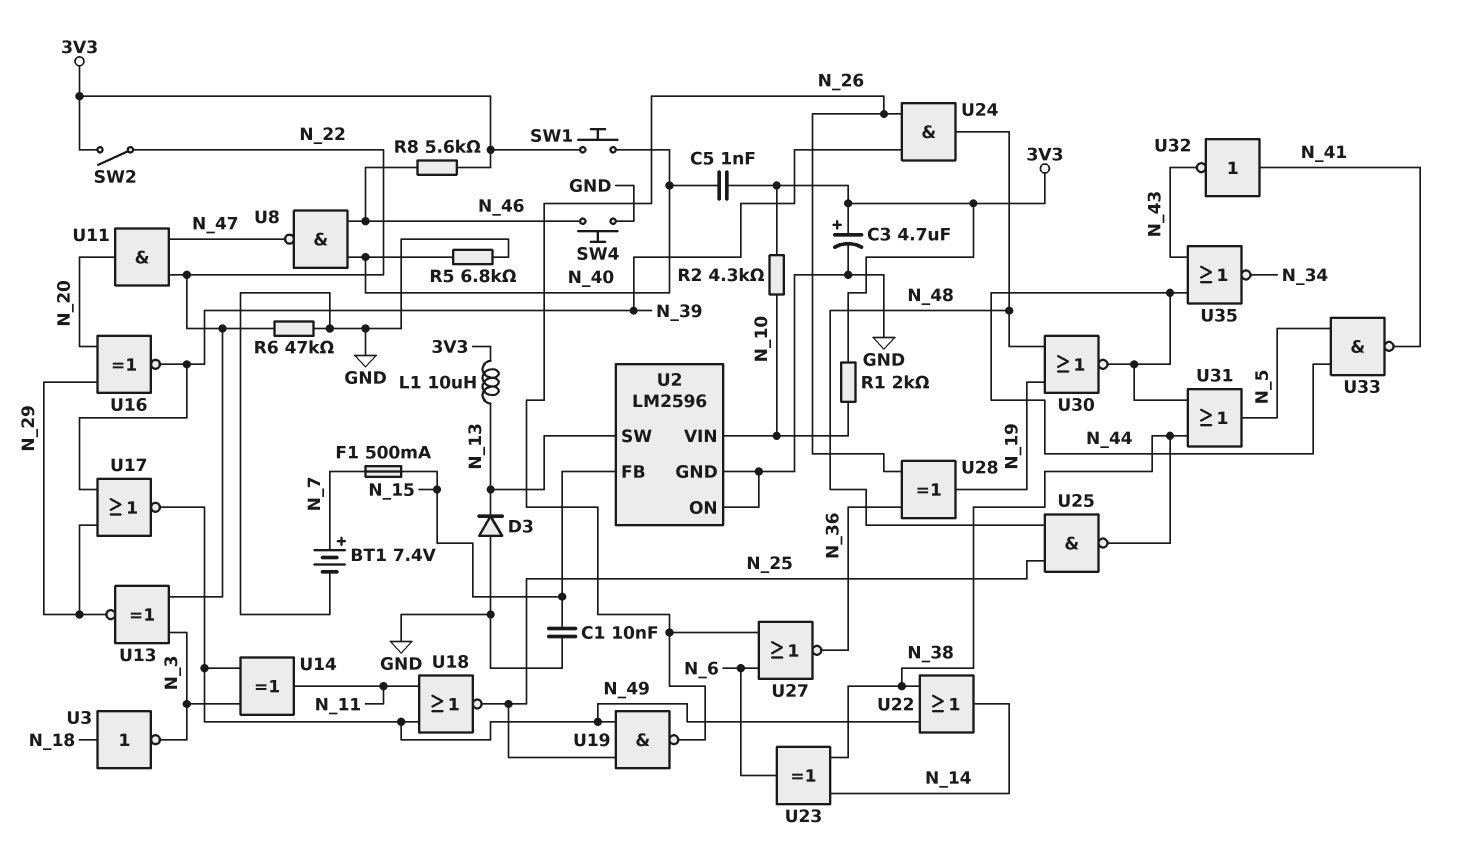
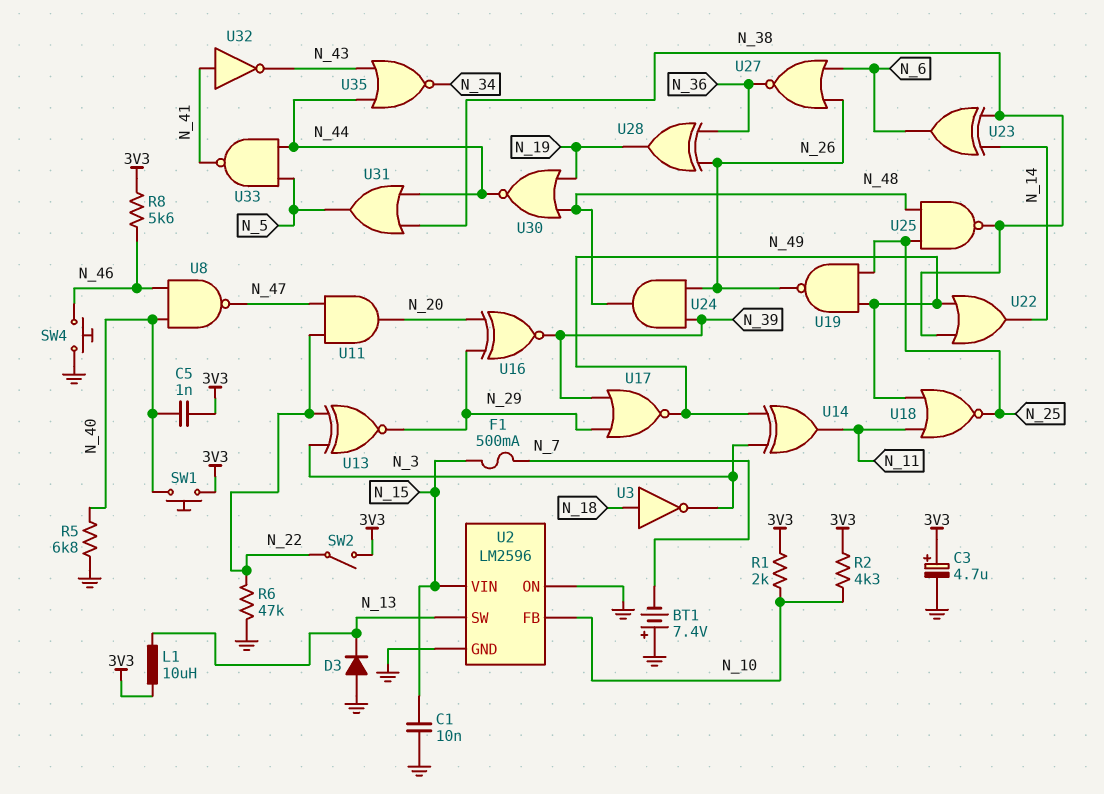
BT1: 7.4V (plus N_7, minus GND) -> 7.4V (plus GND, minus N_7)
U2 pin FB: N_15 -> N_10
U2 pin VIN: N_10 -> N_15

